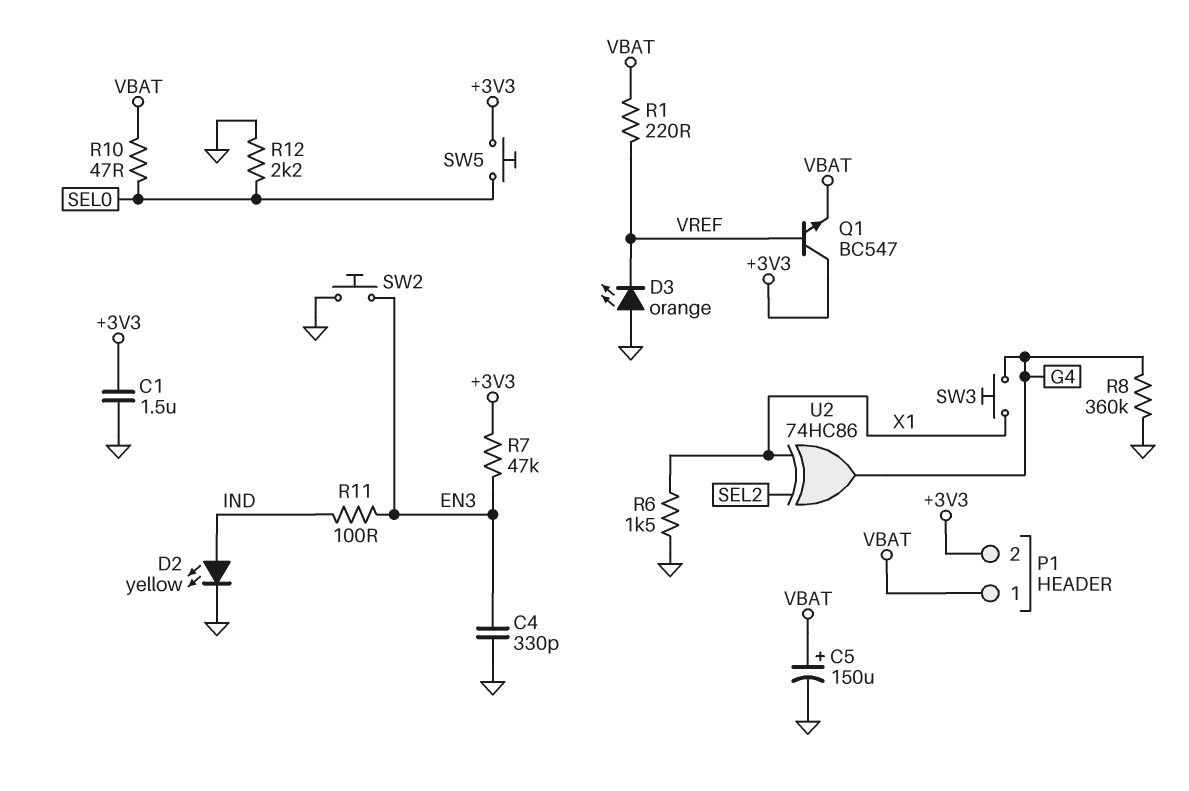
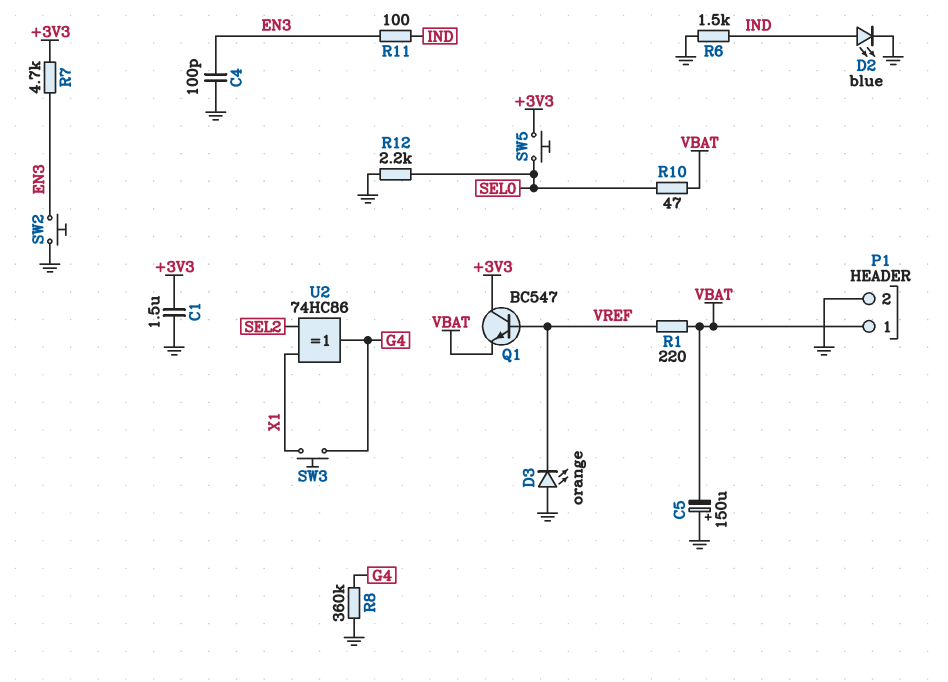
C4: 330pF (EN3, GND) -> 100pF (EN3, GND)
C5: 150uF (plus VBAT, minus GND) -> 150uF (plus GND, minus VBAT)
D2: LED yellow (A IND, K GND) -> LED blue (A IND, K GND)
P1 pin 2: +3V3 -> GND
R6: 1.5k (GND, X1) -> 1.5k (GND, IND)
R7: 47k (+3V3, EN3) -> 4.7k (+3V3, EN3)

